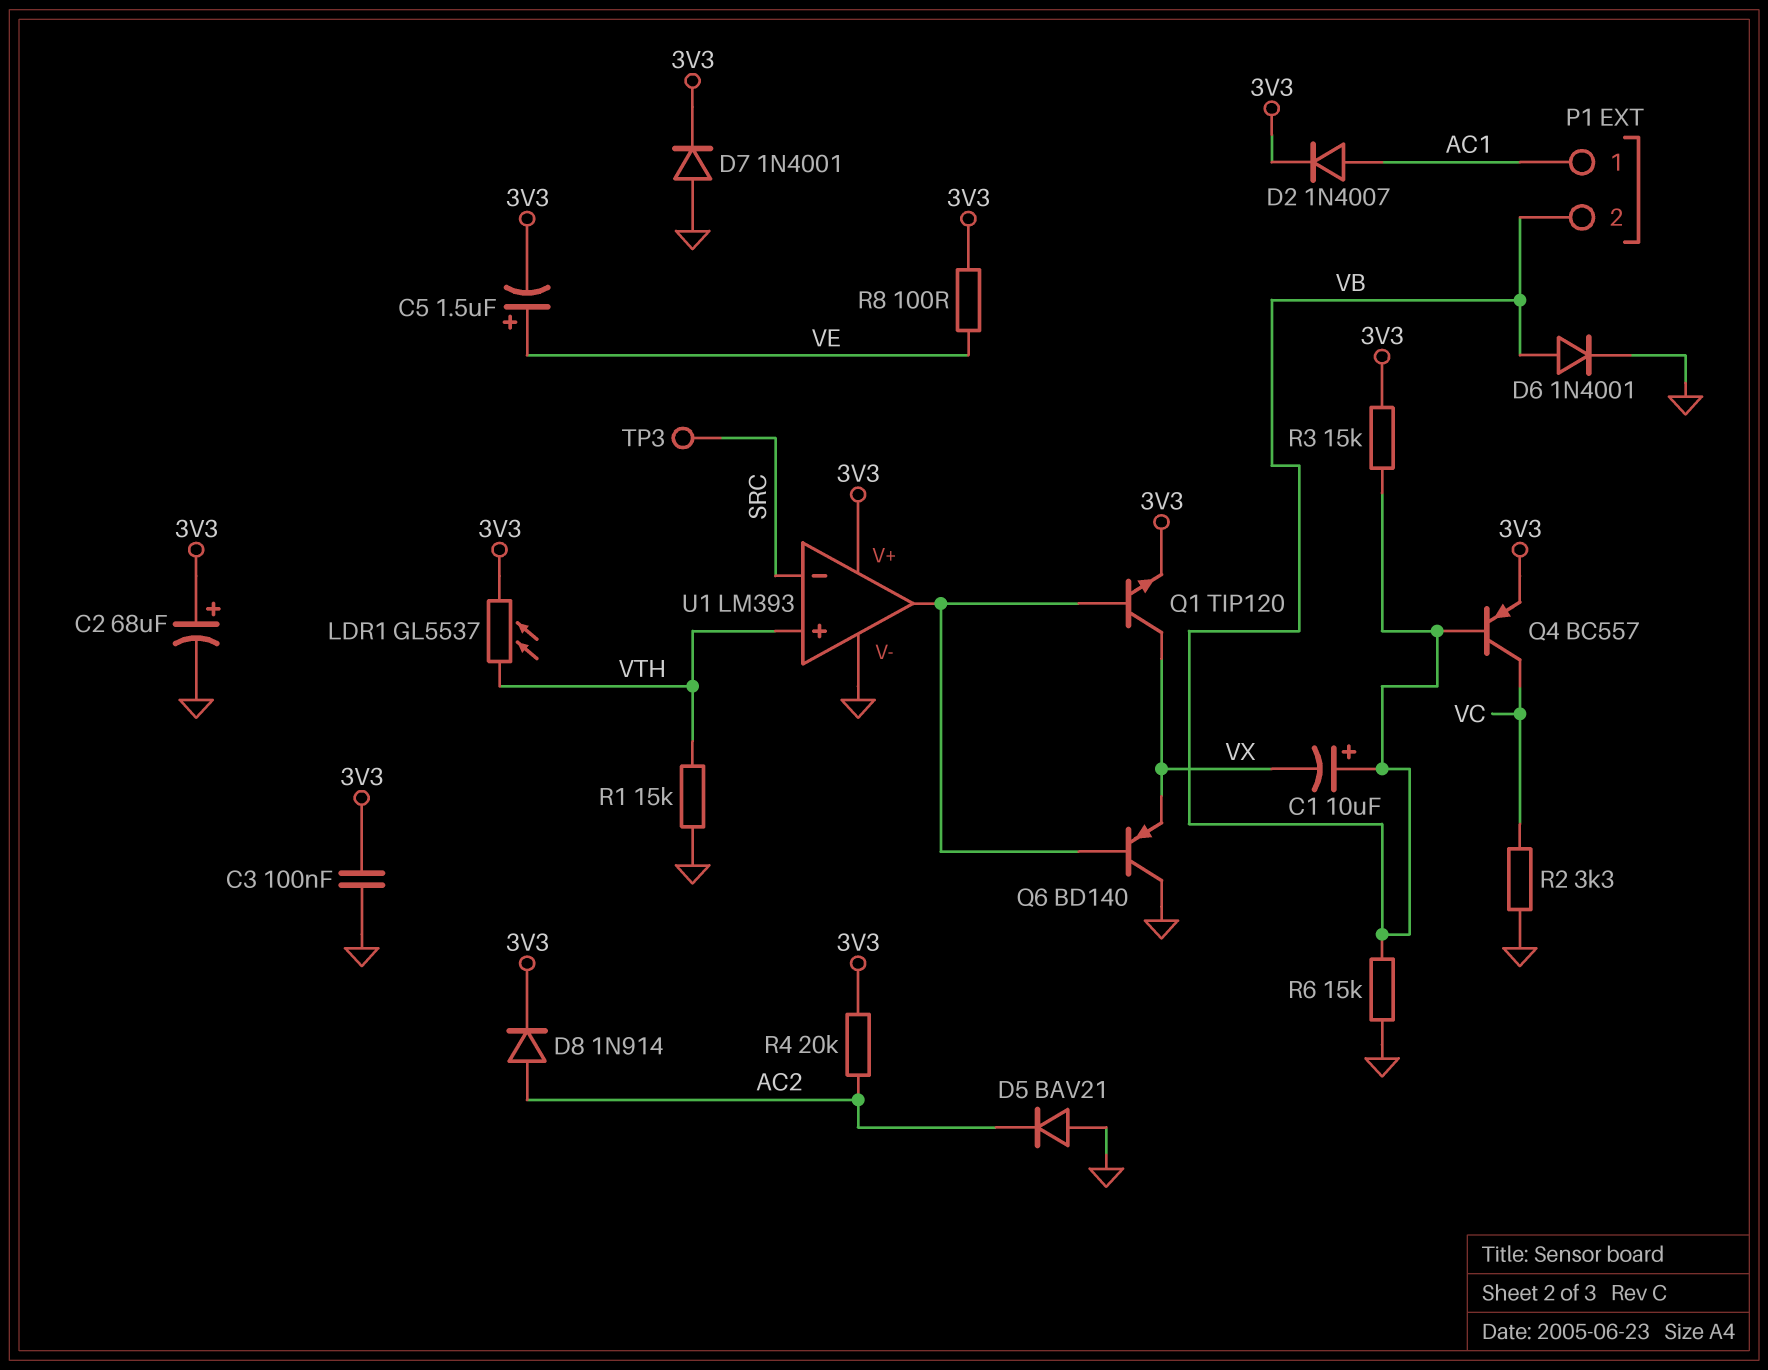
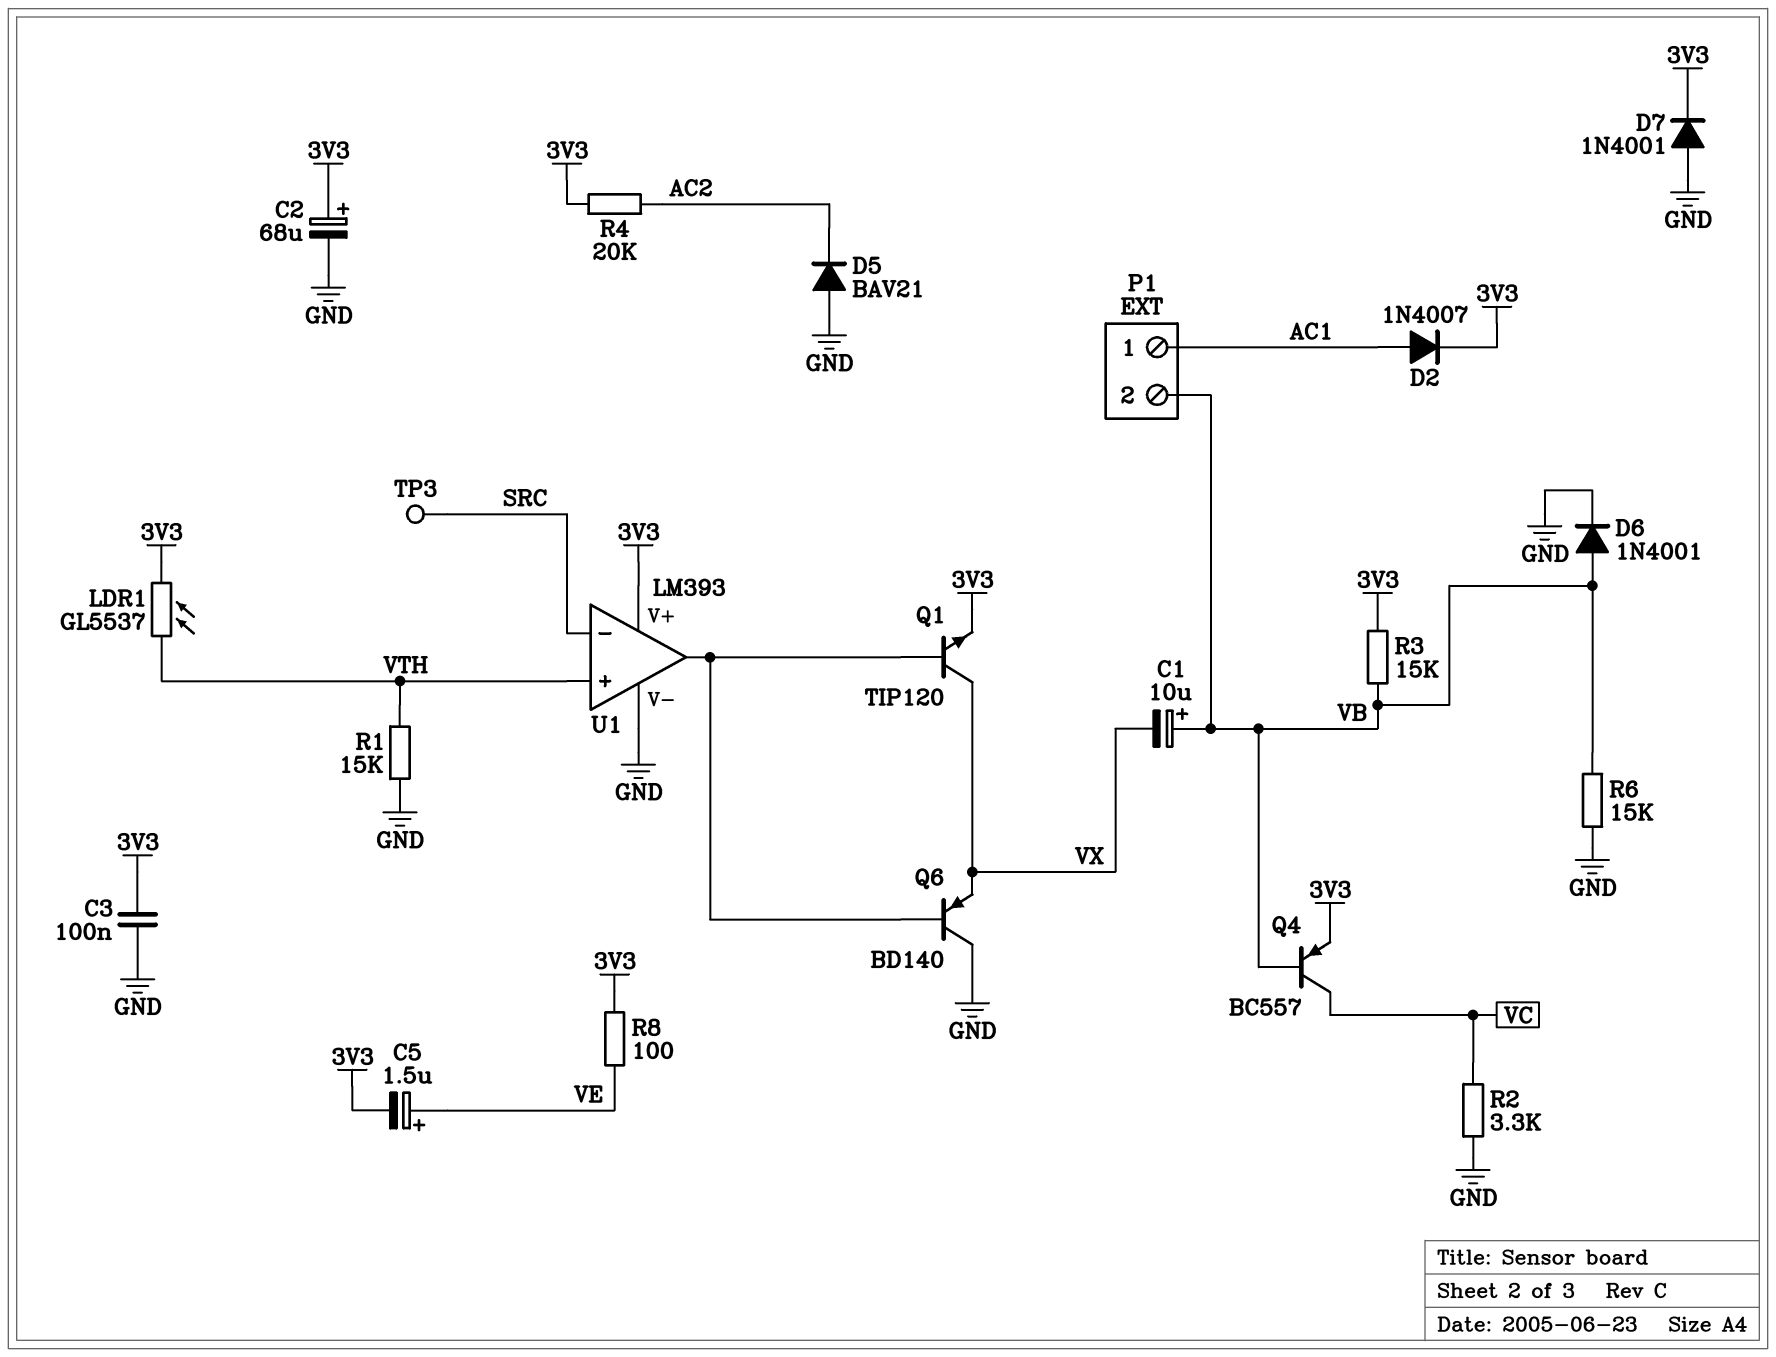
D8: diode 1N914 (A AC2, K 3V3) -> none

